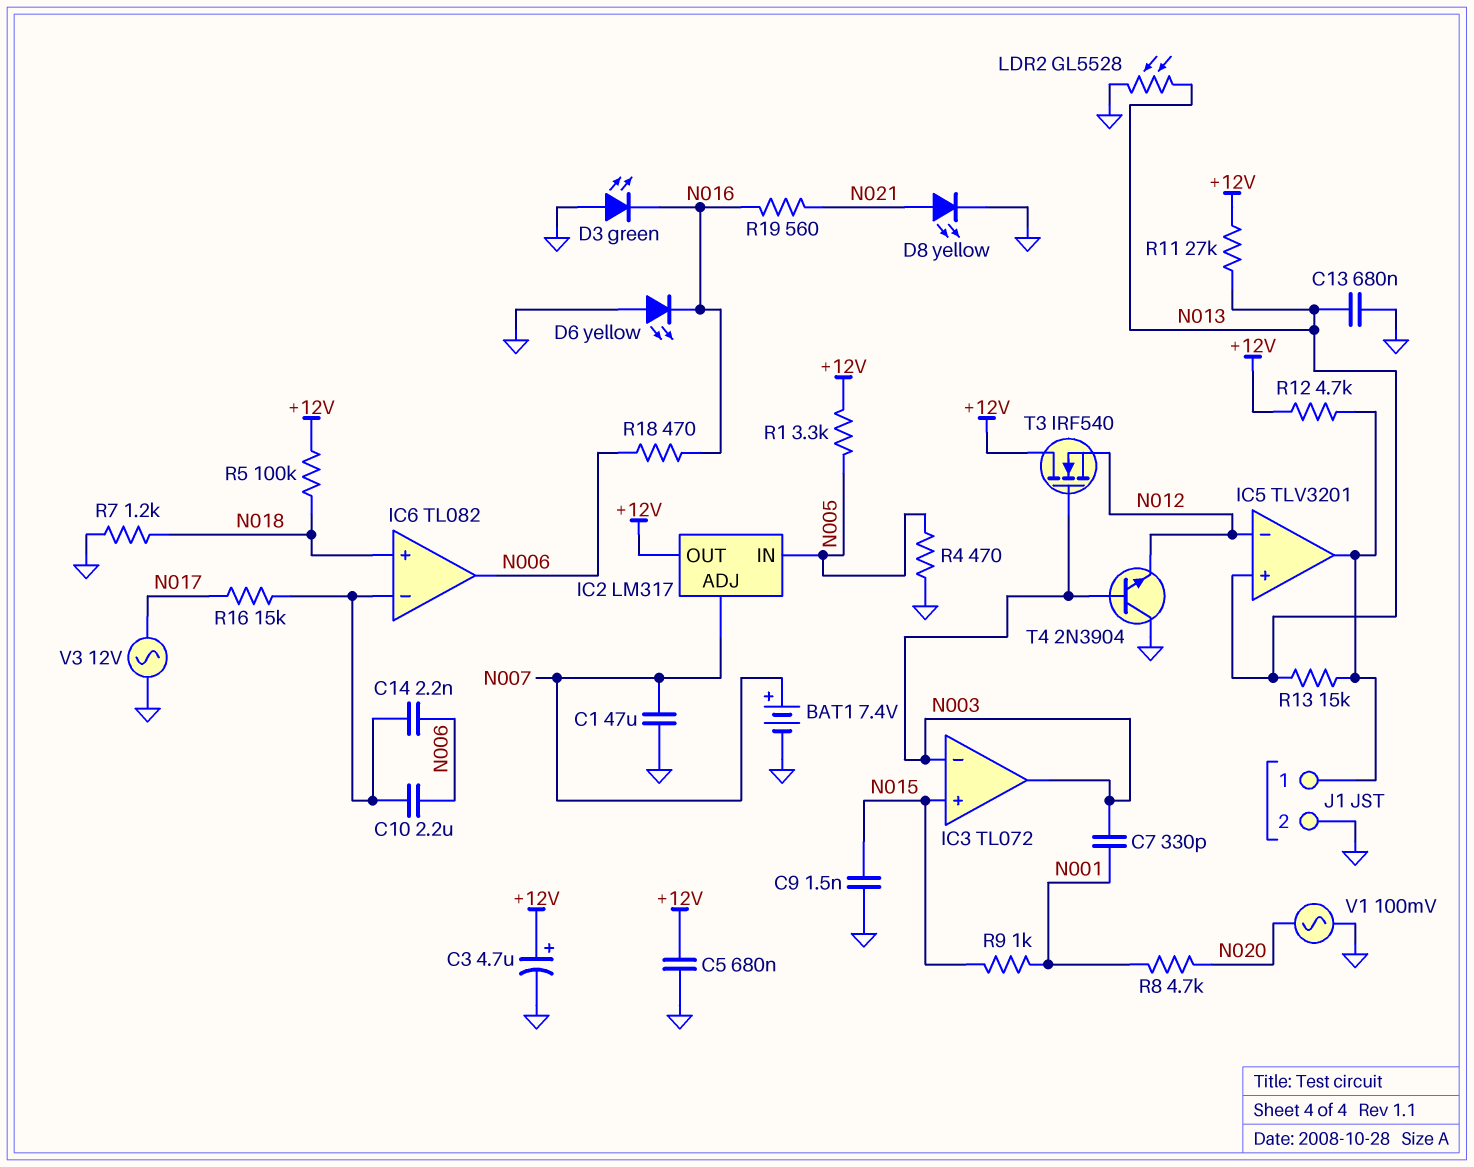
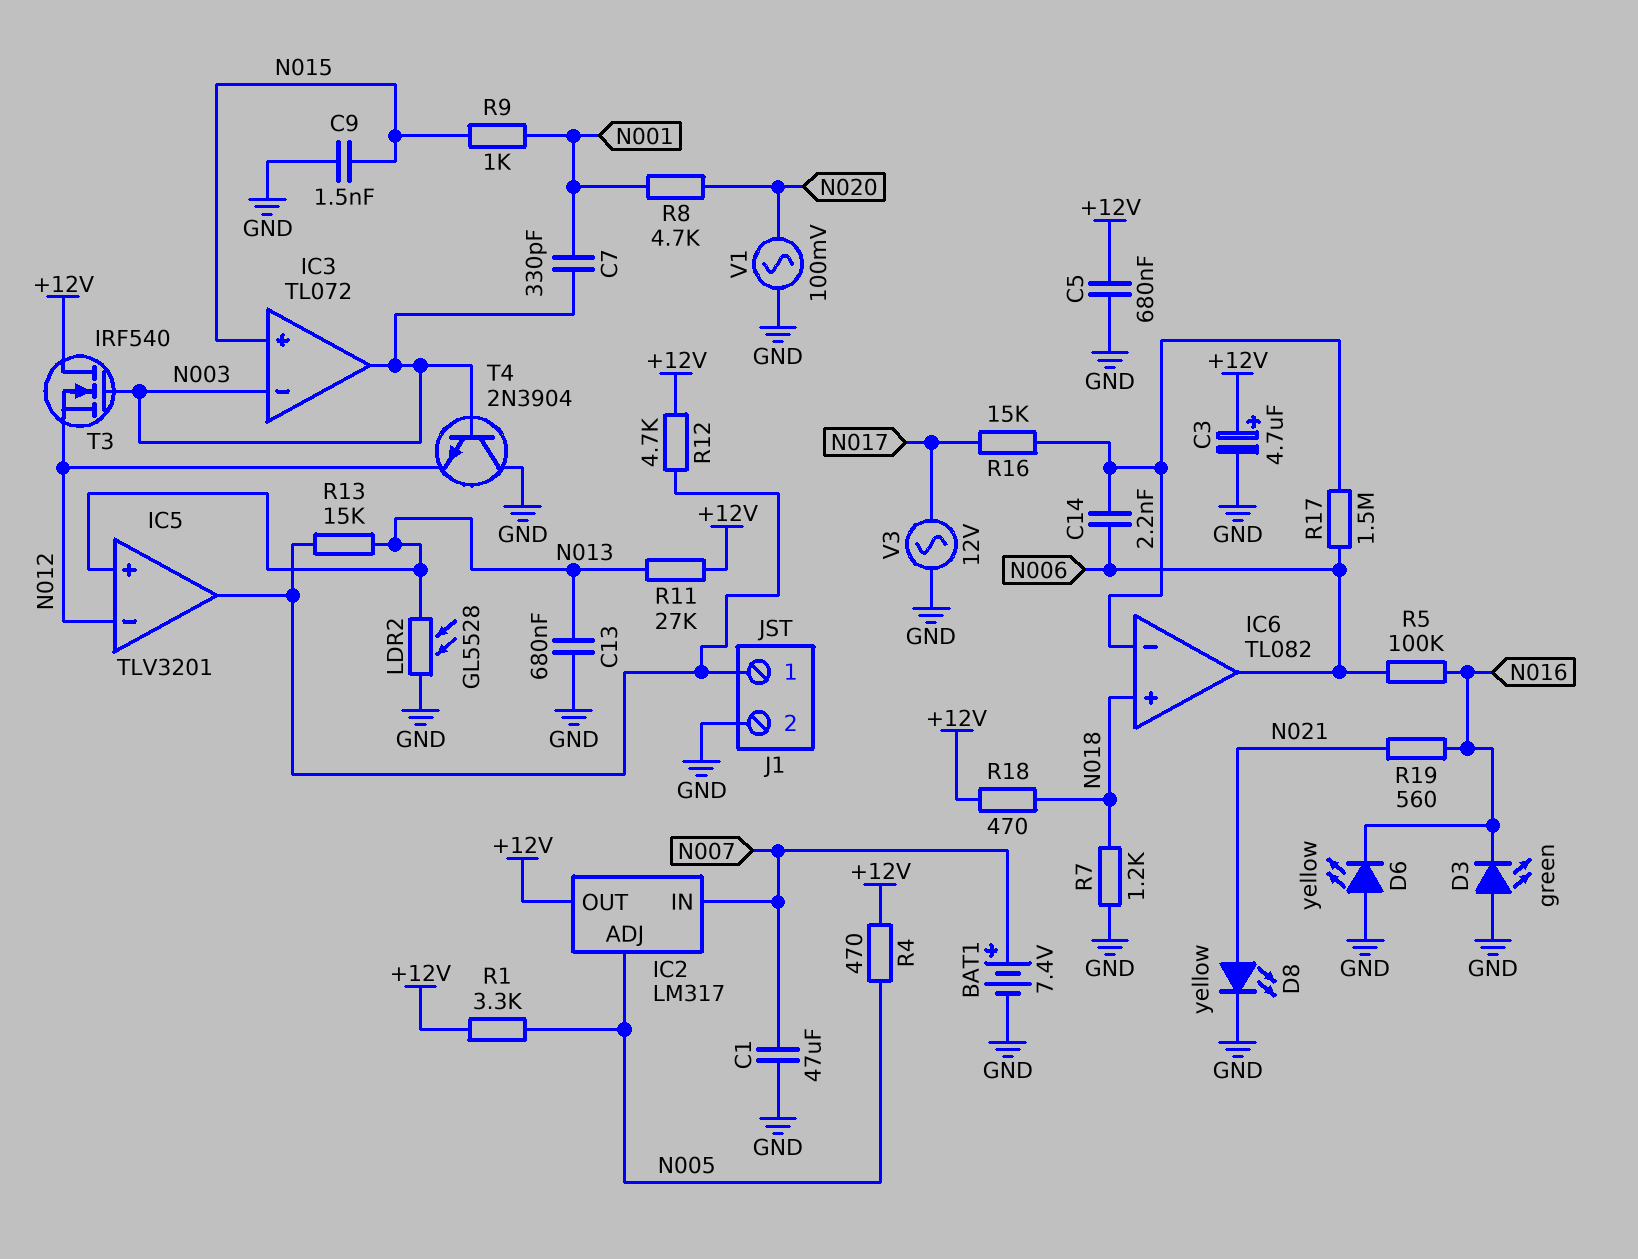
C10: 2.2uF (IC6/in-, N006) -> none
IC2 pin ADJ: N007 -> N005
IC2 pin IN: N005 -> N007
R4: 470 (GND, N005) -> 470 (+12V, N005)
R5: 100k (+12V, N018) -> 100k (N006, N016)
R17: none -> 1.5M (IC6/in-, N006)
R18: 470 (N006, N016) -> 470 (+12V, N018)

